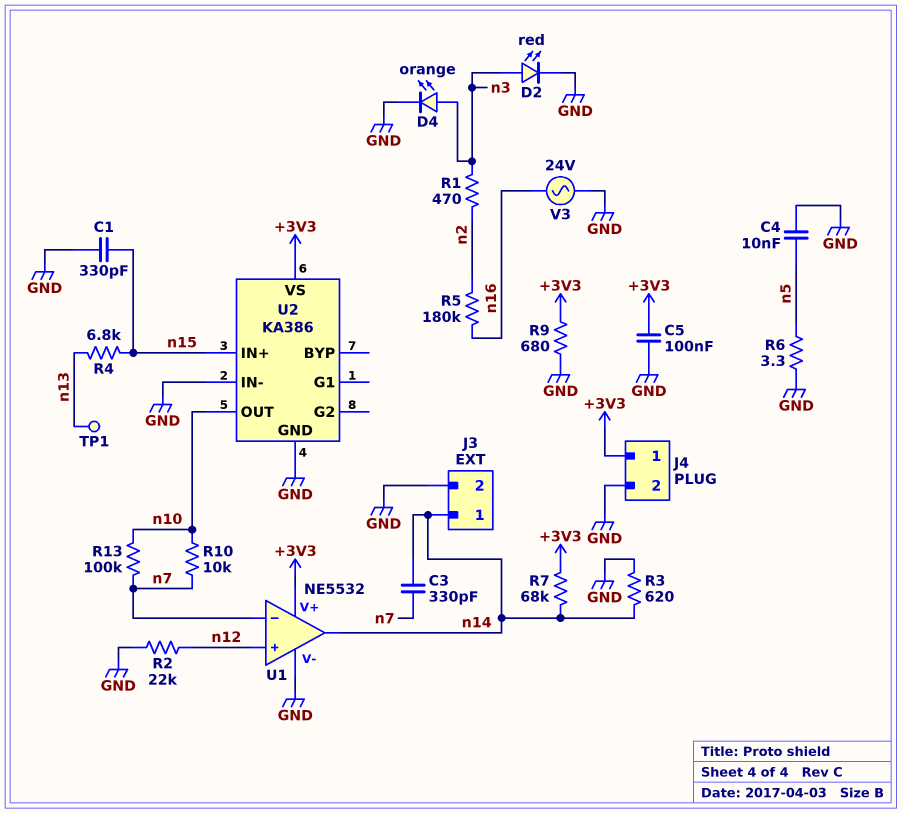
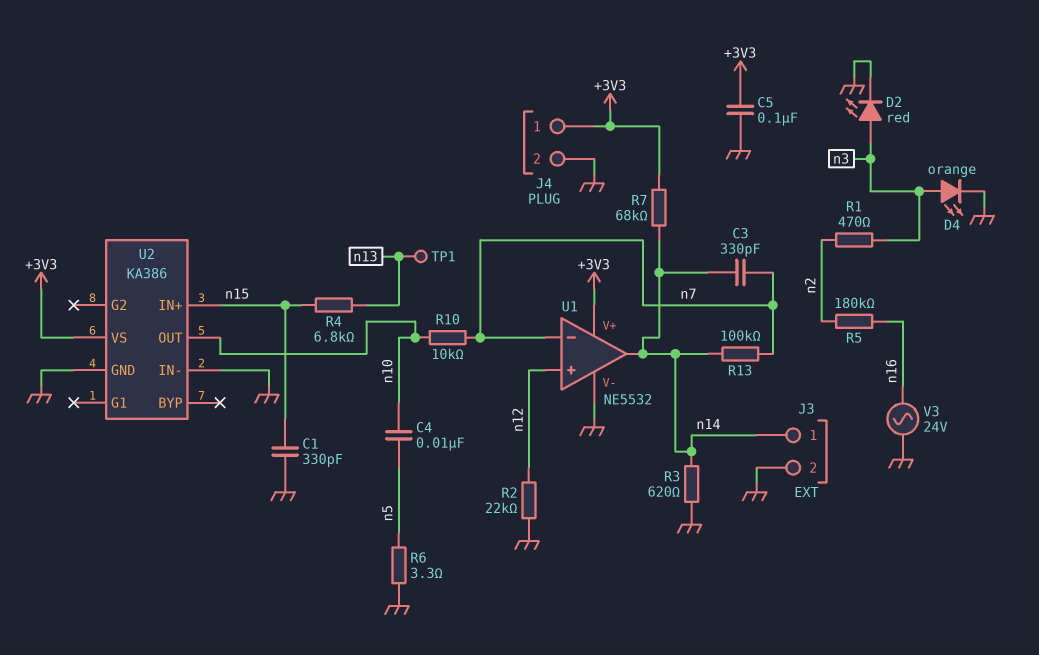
C4: 10nF (GND, n5) -> 10nF (n5, n10)
R9: 680 (+3V3, GND) -> none
R13: 100k (n7, n10) -> 100k (n7, n14)

